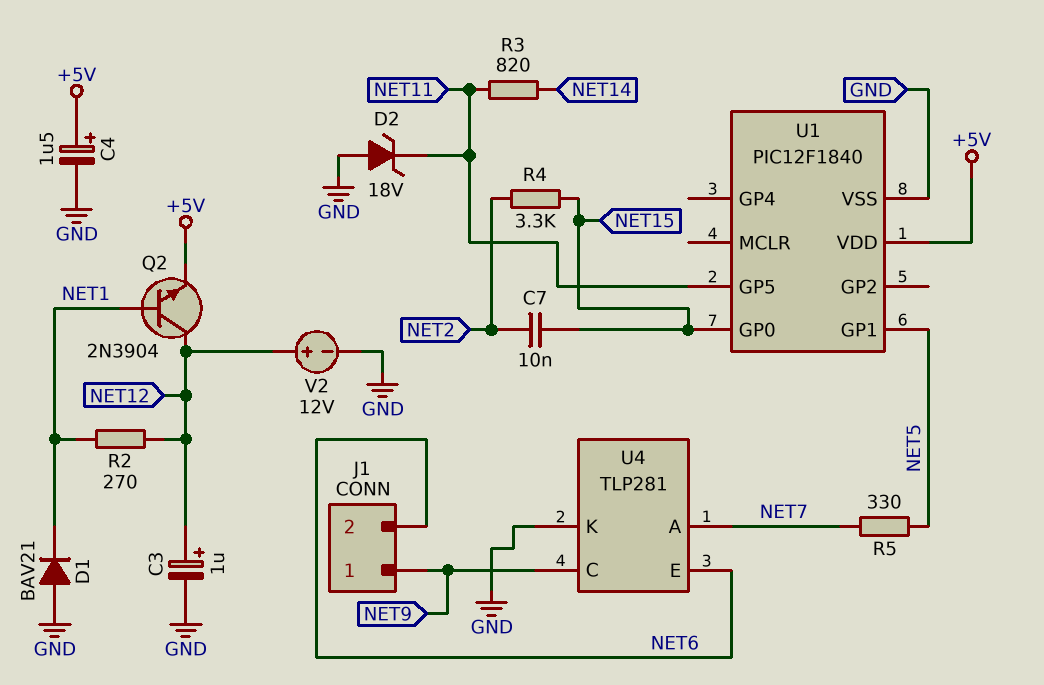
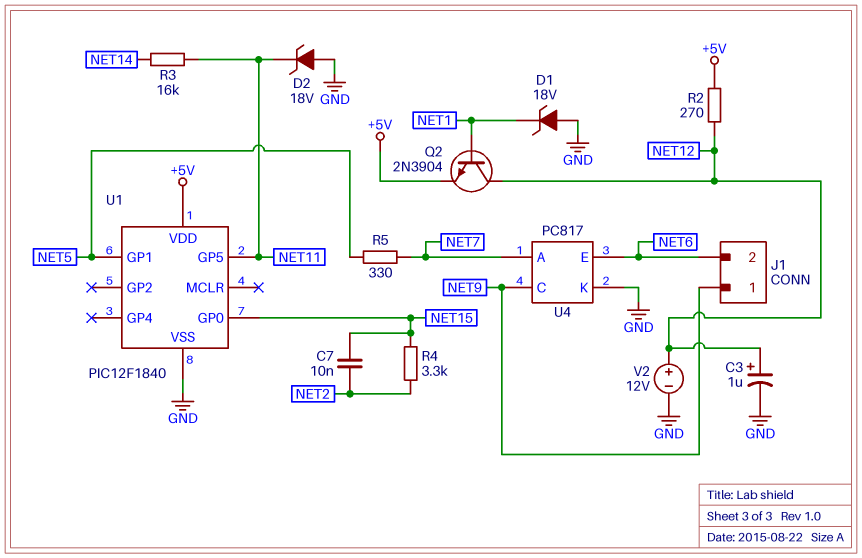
C4: 1.5uF (plus +5V, minus GND) -> none
D1: diode BAV21 (A GND, K NET1) -> zener 18V (A GND, K NET1)
R2: 270 (NET1, NET12) -> 270 (+5V, NET12)
R3: 820 (NET11, NET14) -> 16k (NET11, NET14)
U4: TLP281 -> PC817

